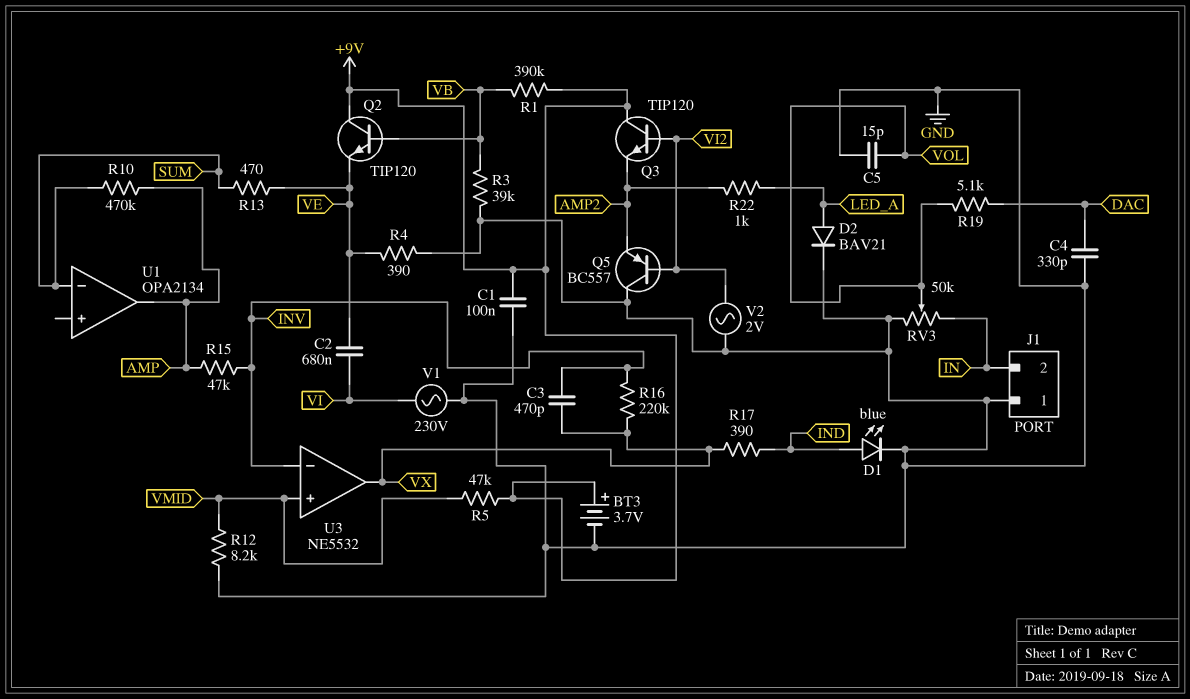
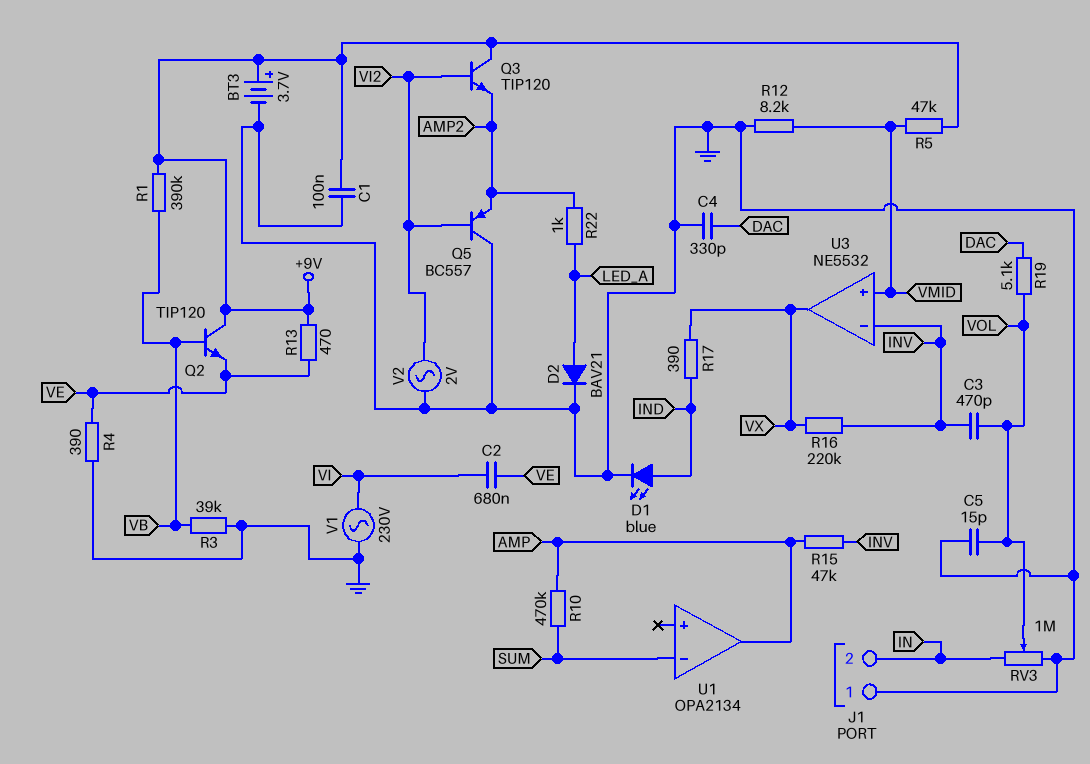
C3: 470pF (INV, VX) -> 470pF (INV, VOL)
R13: 470 (SUM, VE) -> 470 (+9V, VE)
RV3: 50k (GND, IN, wiper VOL) -> 1M (GND, IN, wiper VOL)

